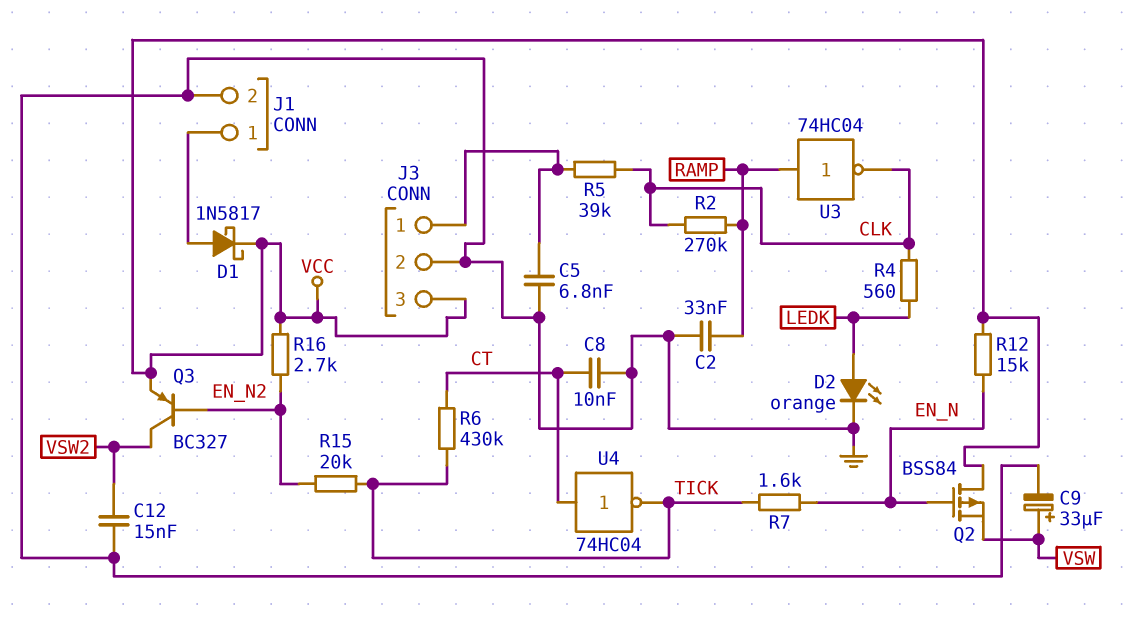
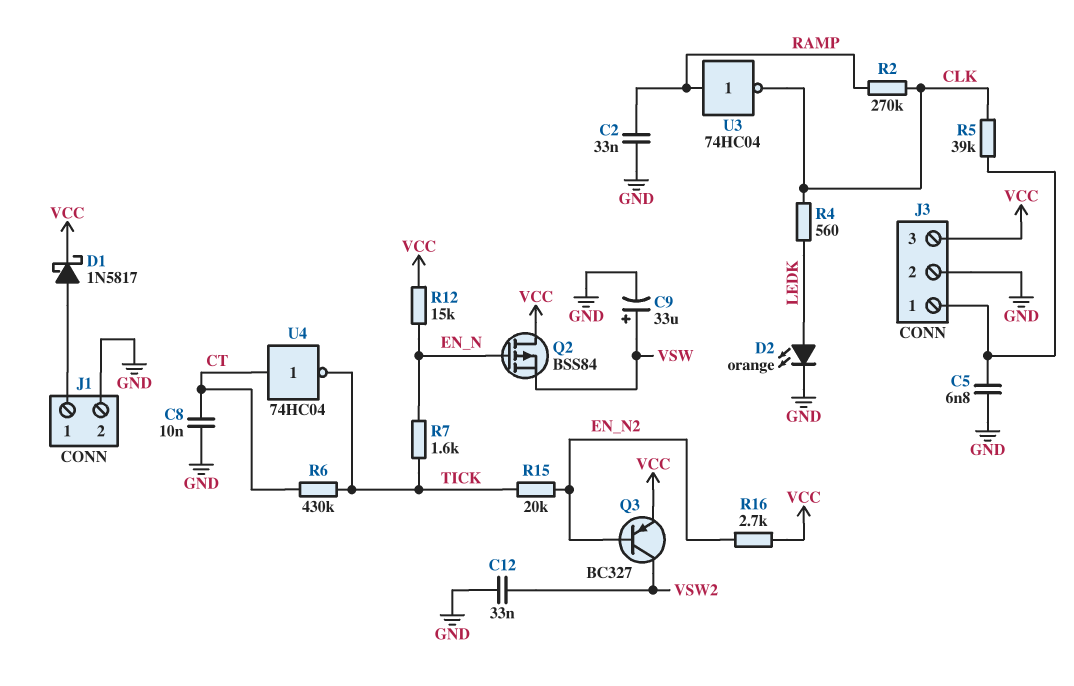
C12: 15nF (GND, VSW2) -> 33nF (GND, VSW2)

